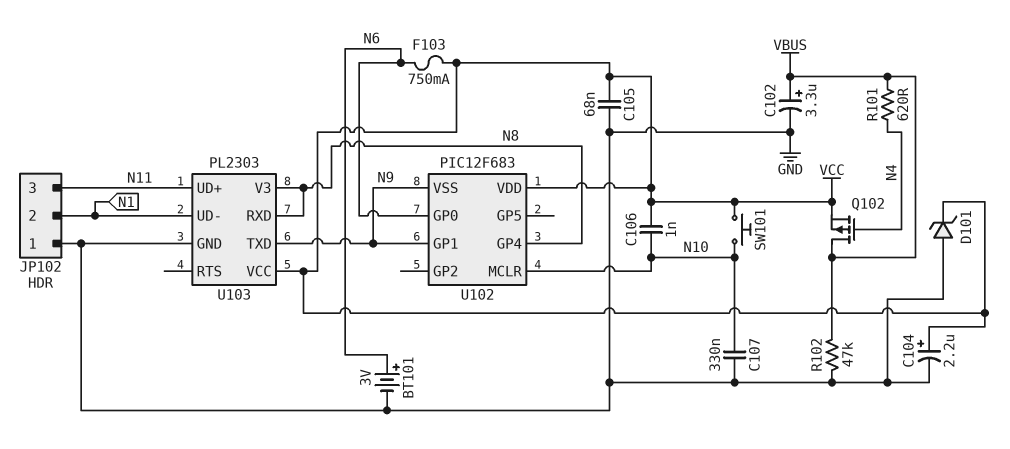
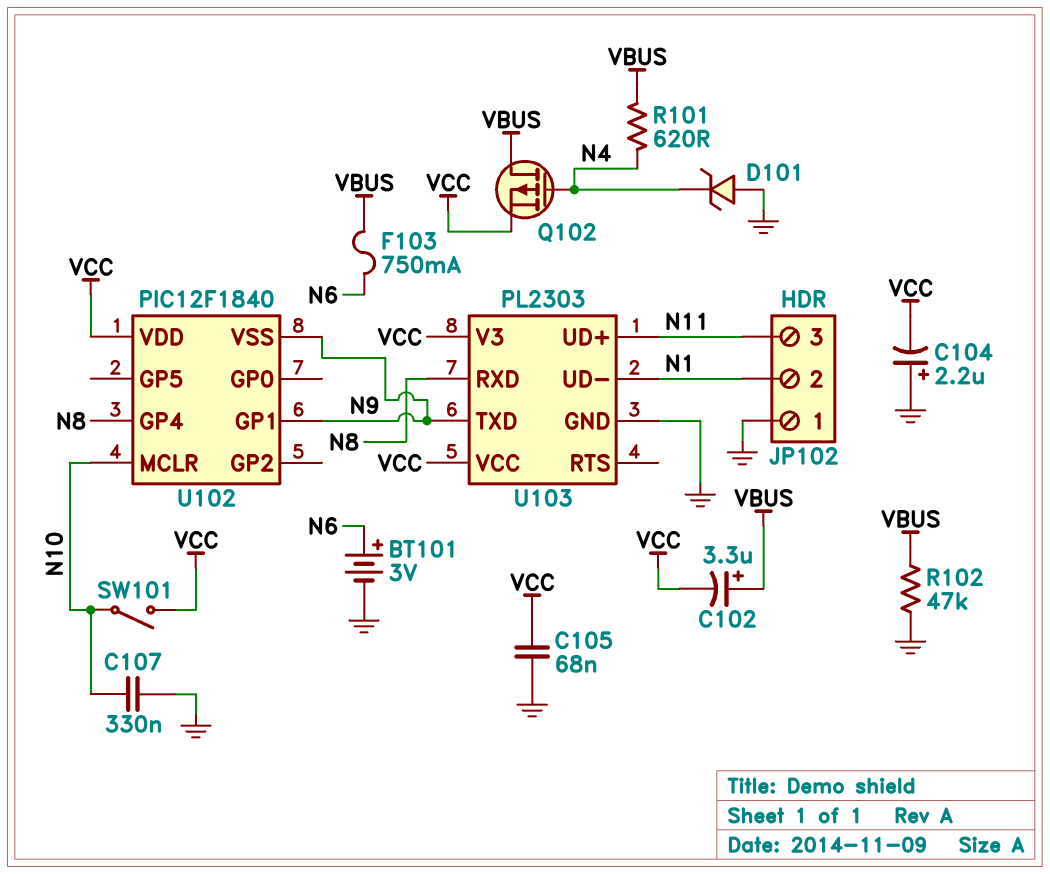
C102: 3.3uF (plus VBUS, minus GND) -> 3.3uF (plus VBUS, minus VCC)
C104: 2.2uF (plus VCC, minus GND) -> 2.2uF (plus GND, minus VCC)
C106: 1nF (N10, VCC) -> none
D101: zener (A GND, K VCC) -> zener (A GND, K N4)
F103: 750mA (N6, VCC) -> 750mA (N6, VBUS)
SW101: button (N10, VCC) -> switch (N10, VCC)
U102: PIC12F683 -> PIC12F1840
U102 pin GP0: N6 -> none
U103 pin V3: N8 -> VCC

